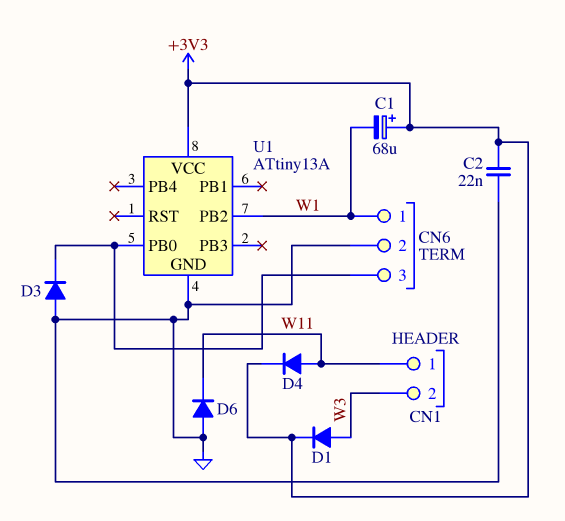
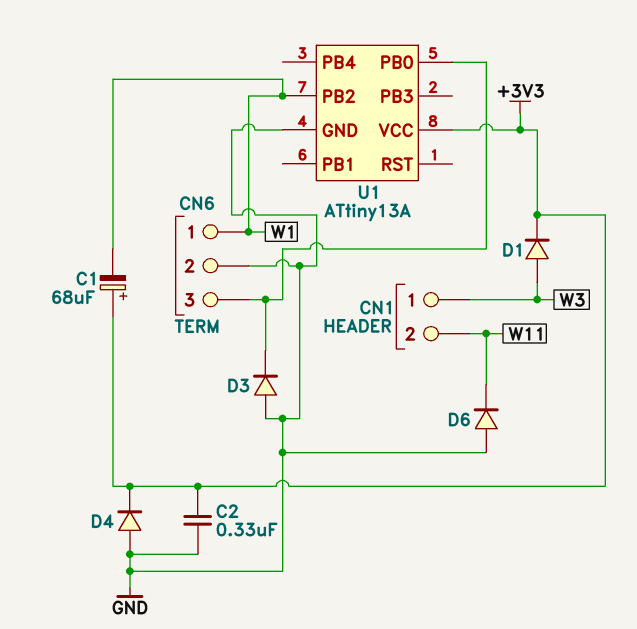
C2: 22nF (+3V3, GND) -> 330nF (+3V3, GND)
CN1 pin 1: W11 -> W3
CN1 pin 2: W3 -> W11
D4: diode (A W11, K +3V3) -> diode (A GND, K +3V3)

